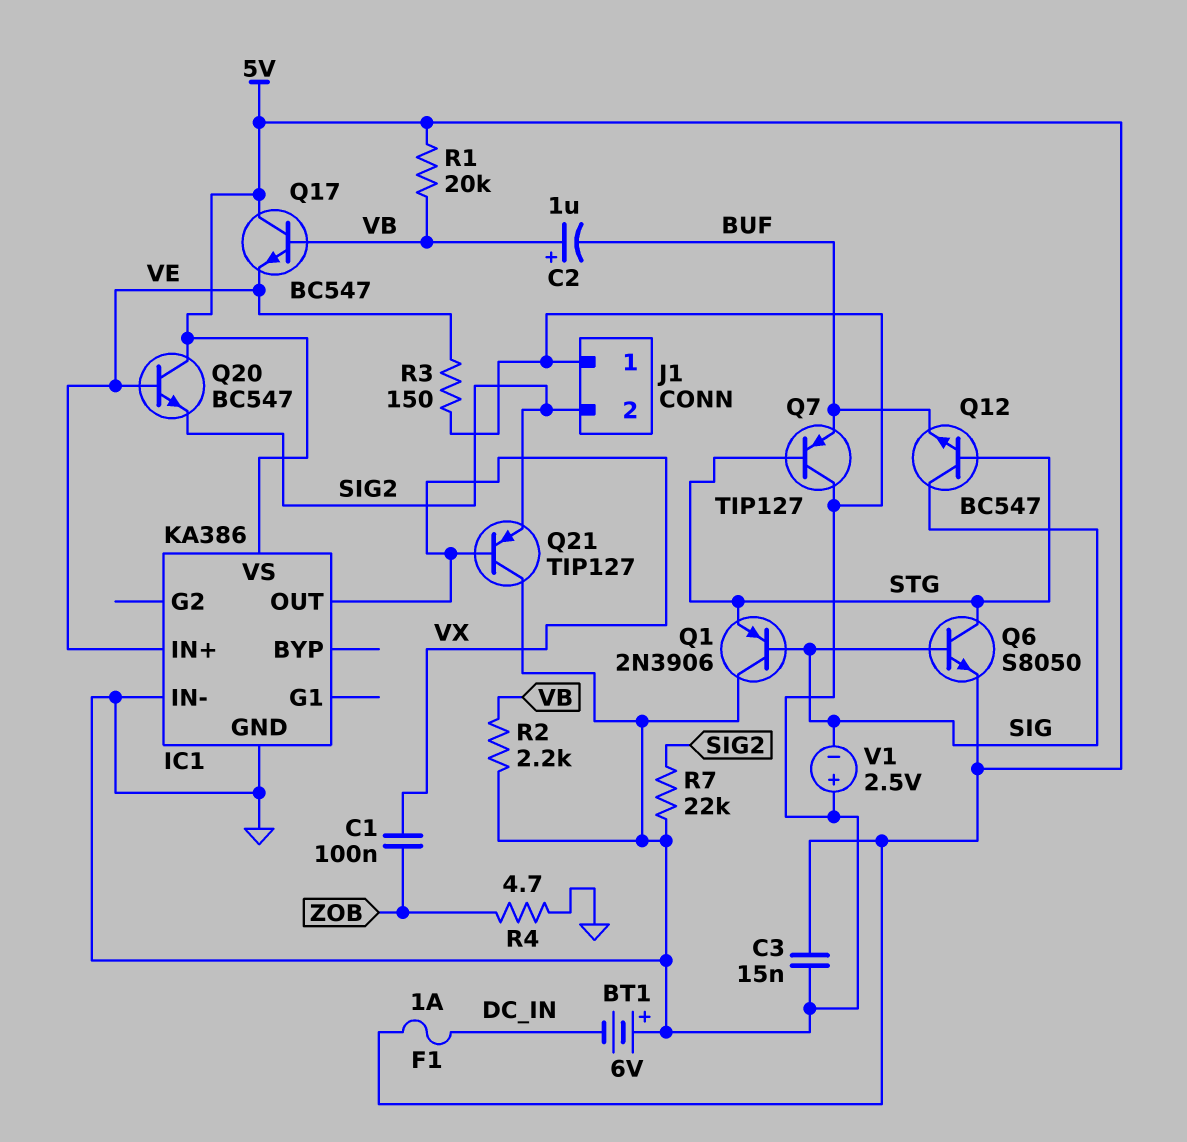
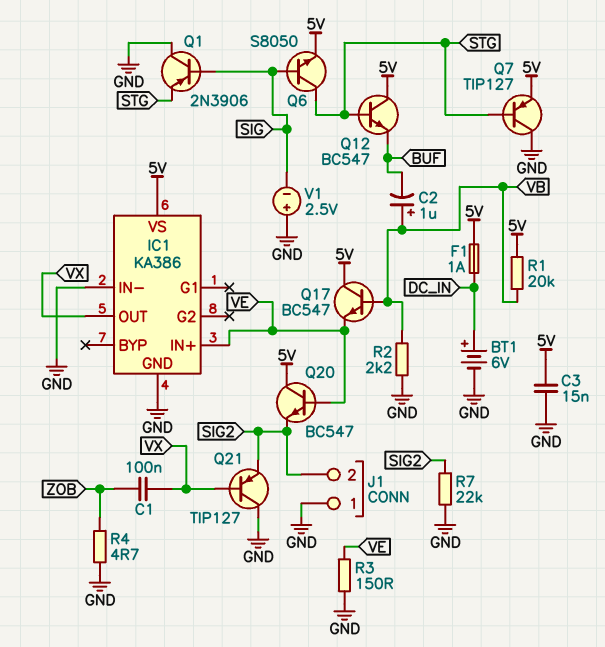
BT1: 6V (plus GND, minus DC_IN) -> 6V (plus DC_IN, minus GND)
Q7: PNP TIP127 (B STG, C GND, E BUF) -> PNP TIP127 (B STG, C GND, E 5V)
Q12: NPN BC547 (B STG, C SIG, E BUF) -> NPN BC547 (B STG, C 5V, E BUF)

